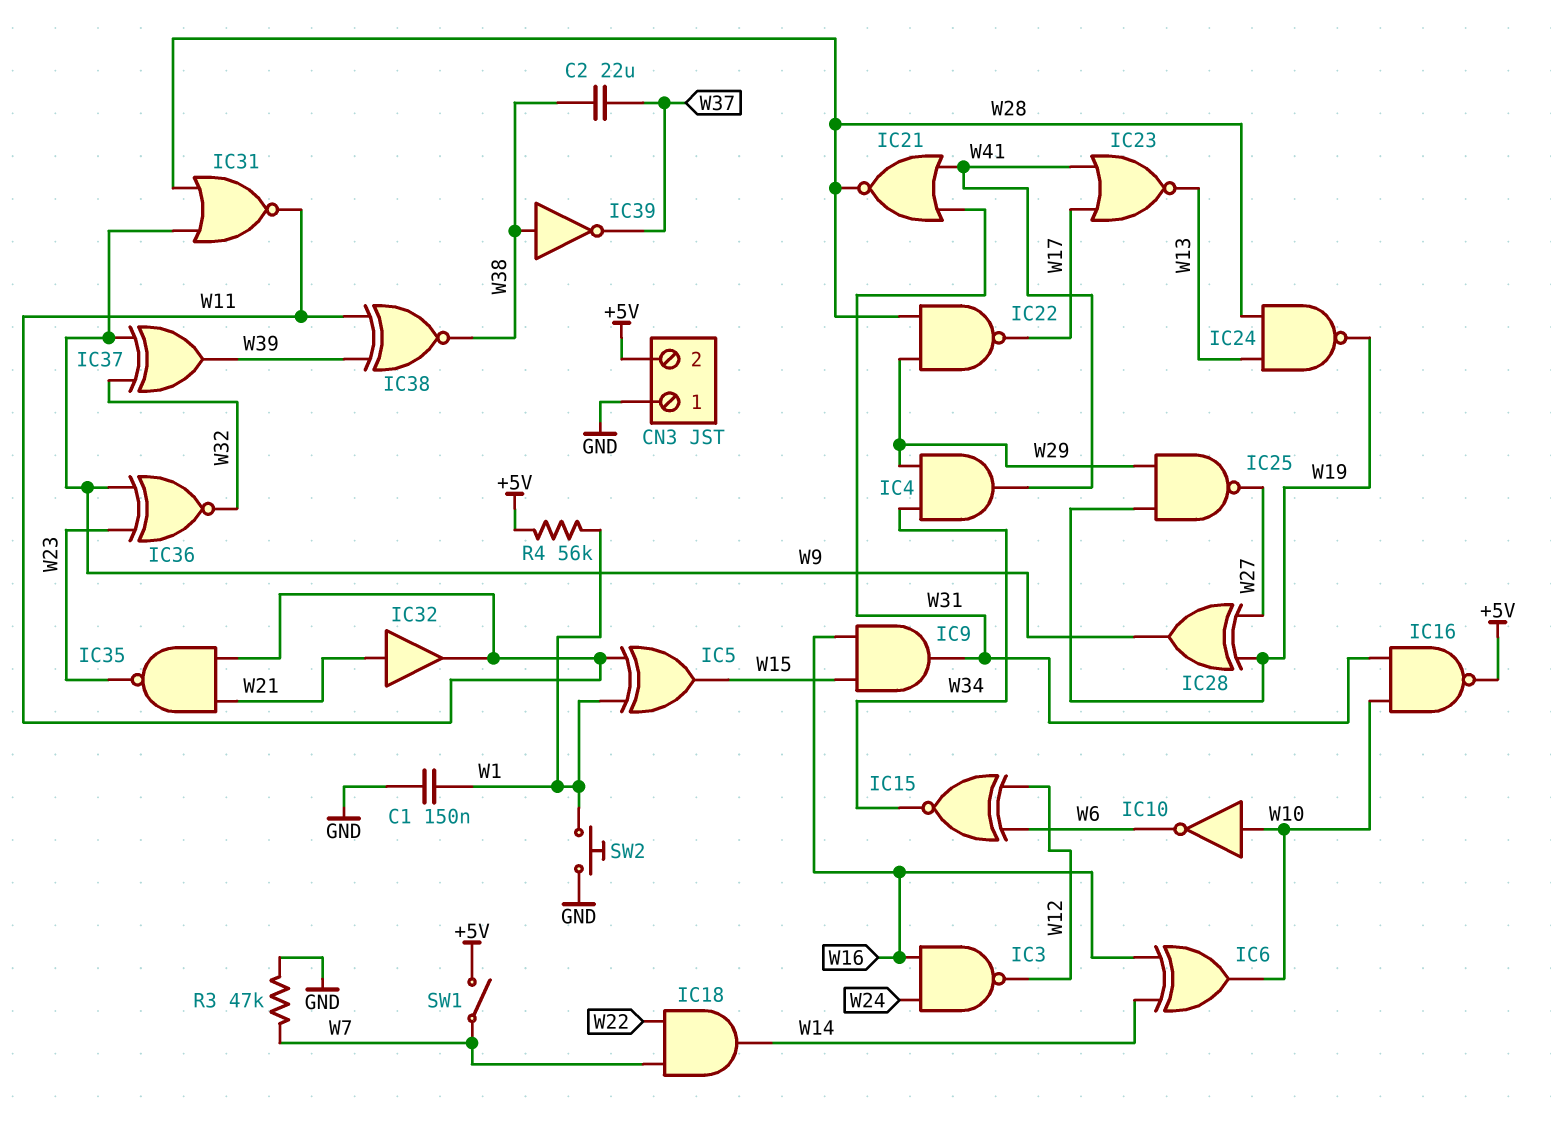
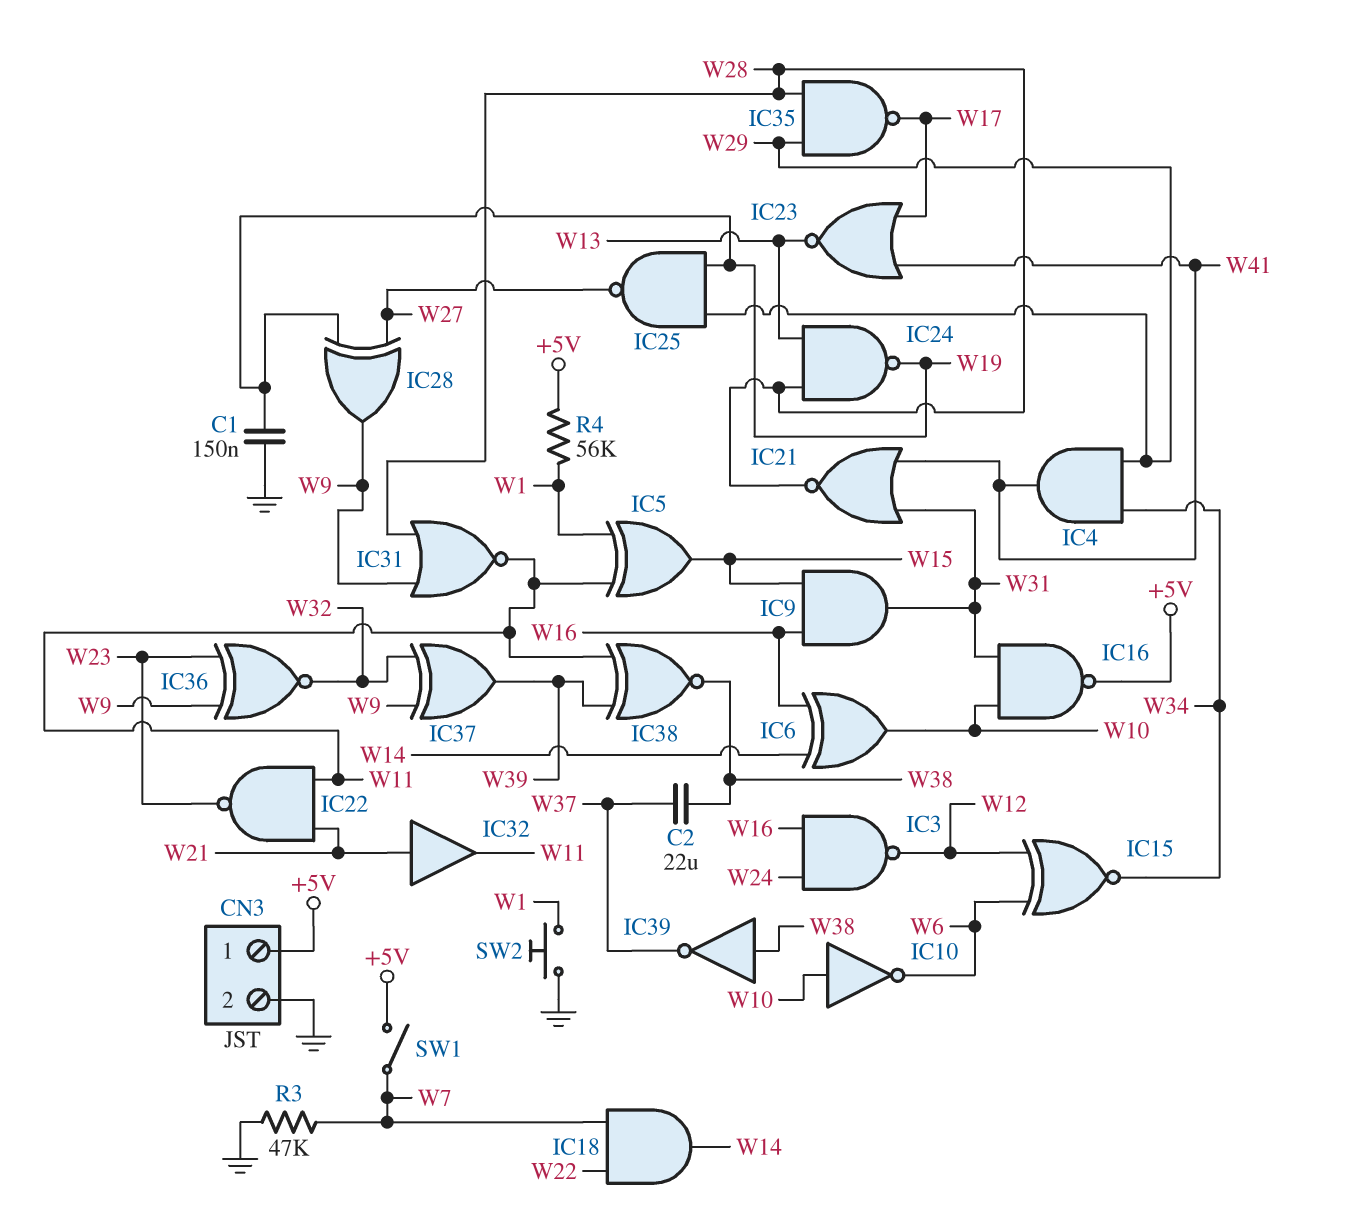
C1: 150nF (GND, W1) -> 150nF (GND, W19)
CN3 pin 1: GND -> +5V
CN3 pin 2: +5V -> GND
IC22: NAND (in W28, in W29, out W17) -> NAND (in W11, in W21, out W23)
IC35: NAND (in W11, in W21, out W23) -> NAND (in W28, in W29, out W17)

